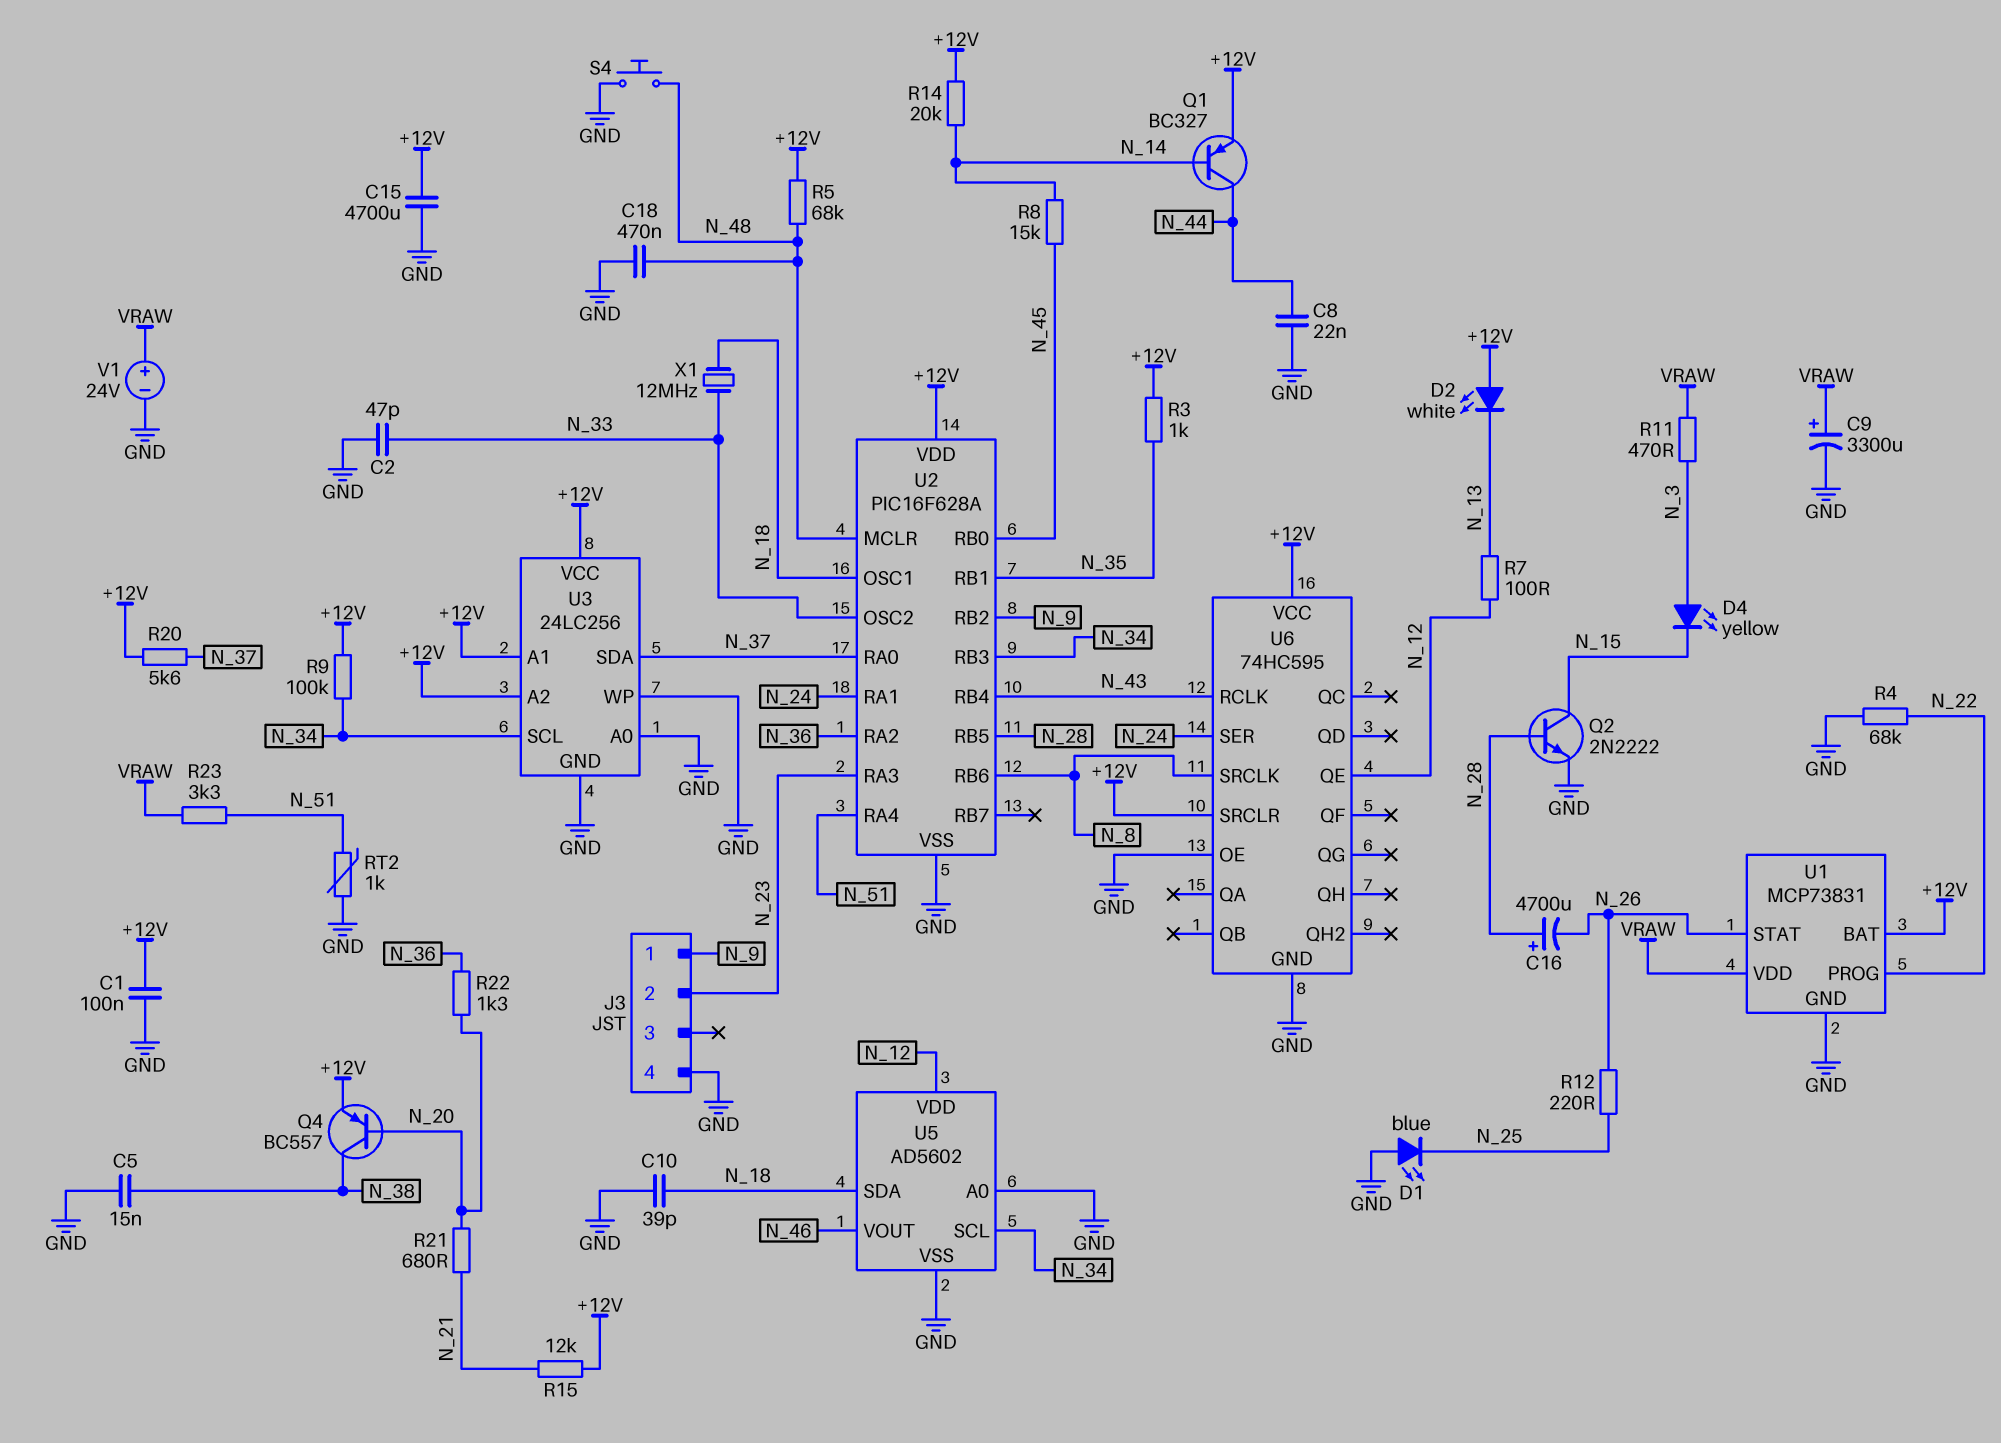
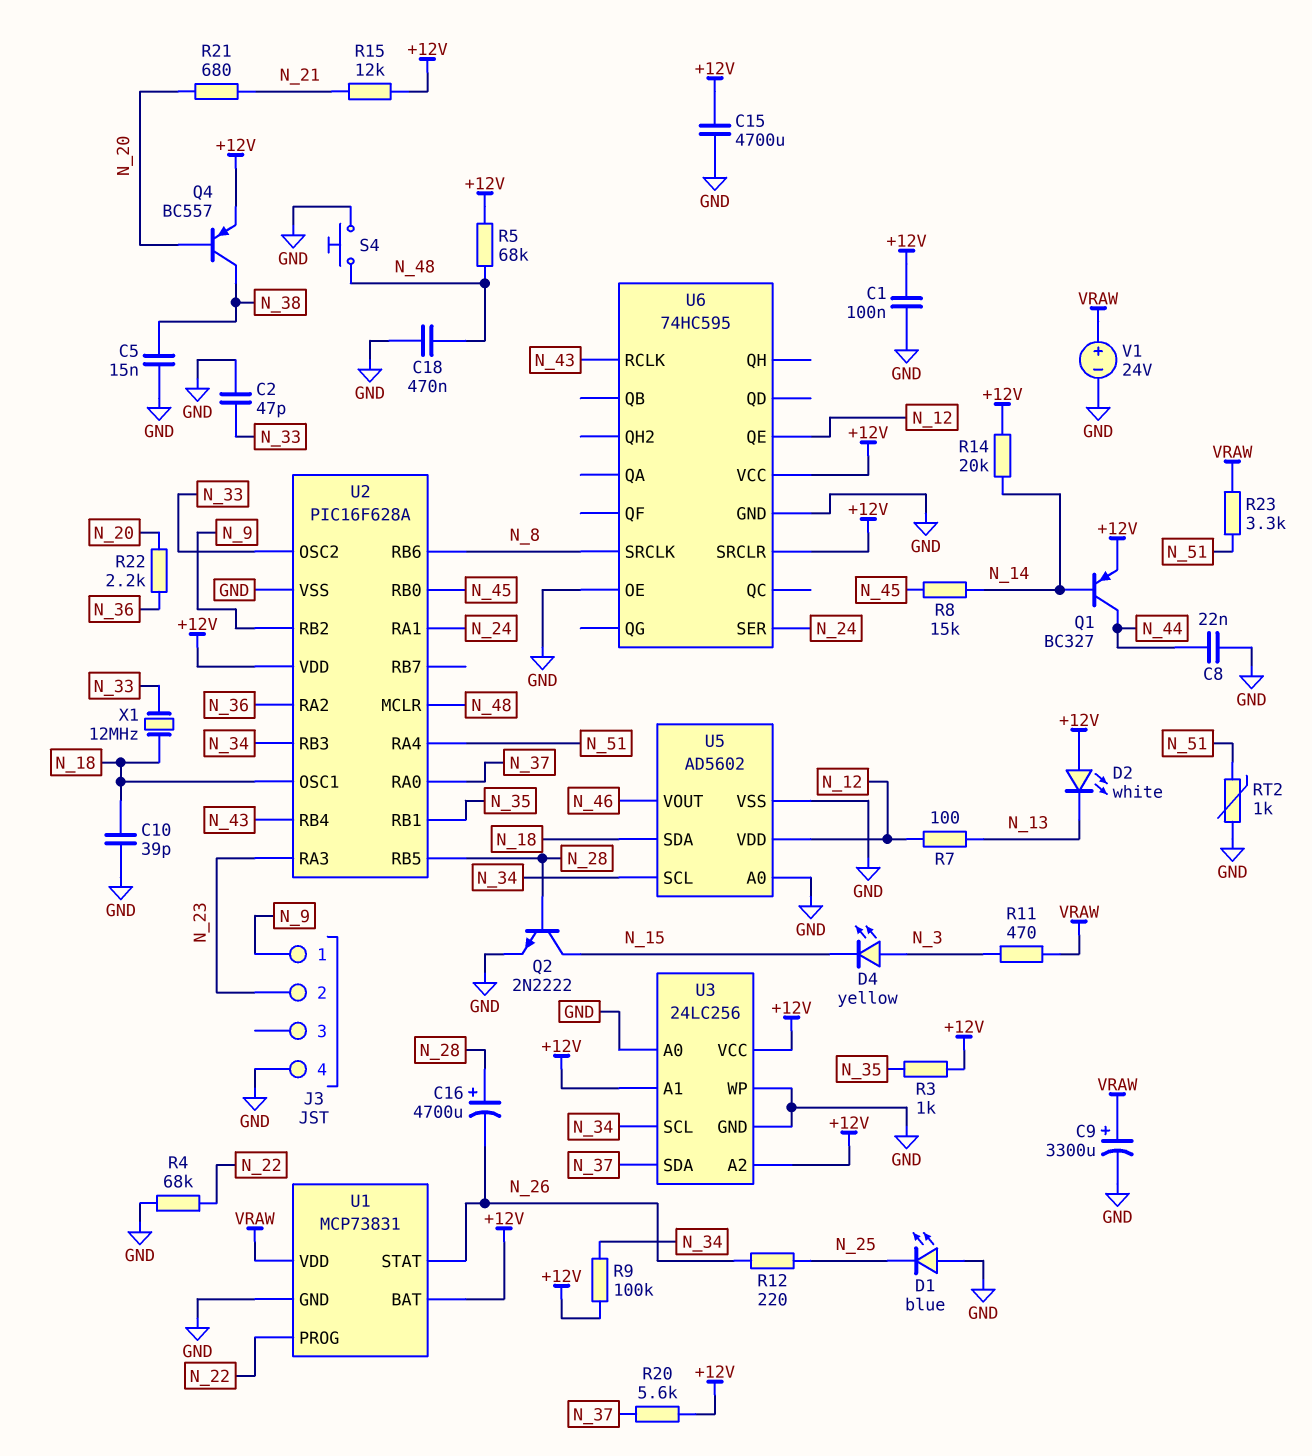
R22: 1.3k (N_20, N_36) -> 2.2k (N_20, N_36)

